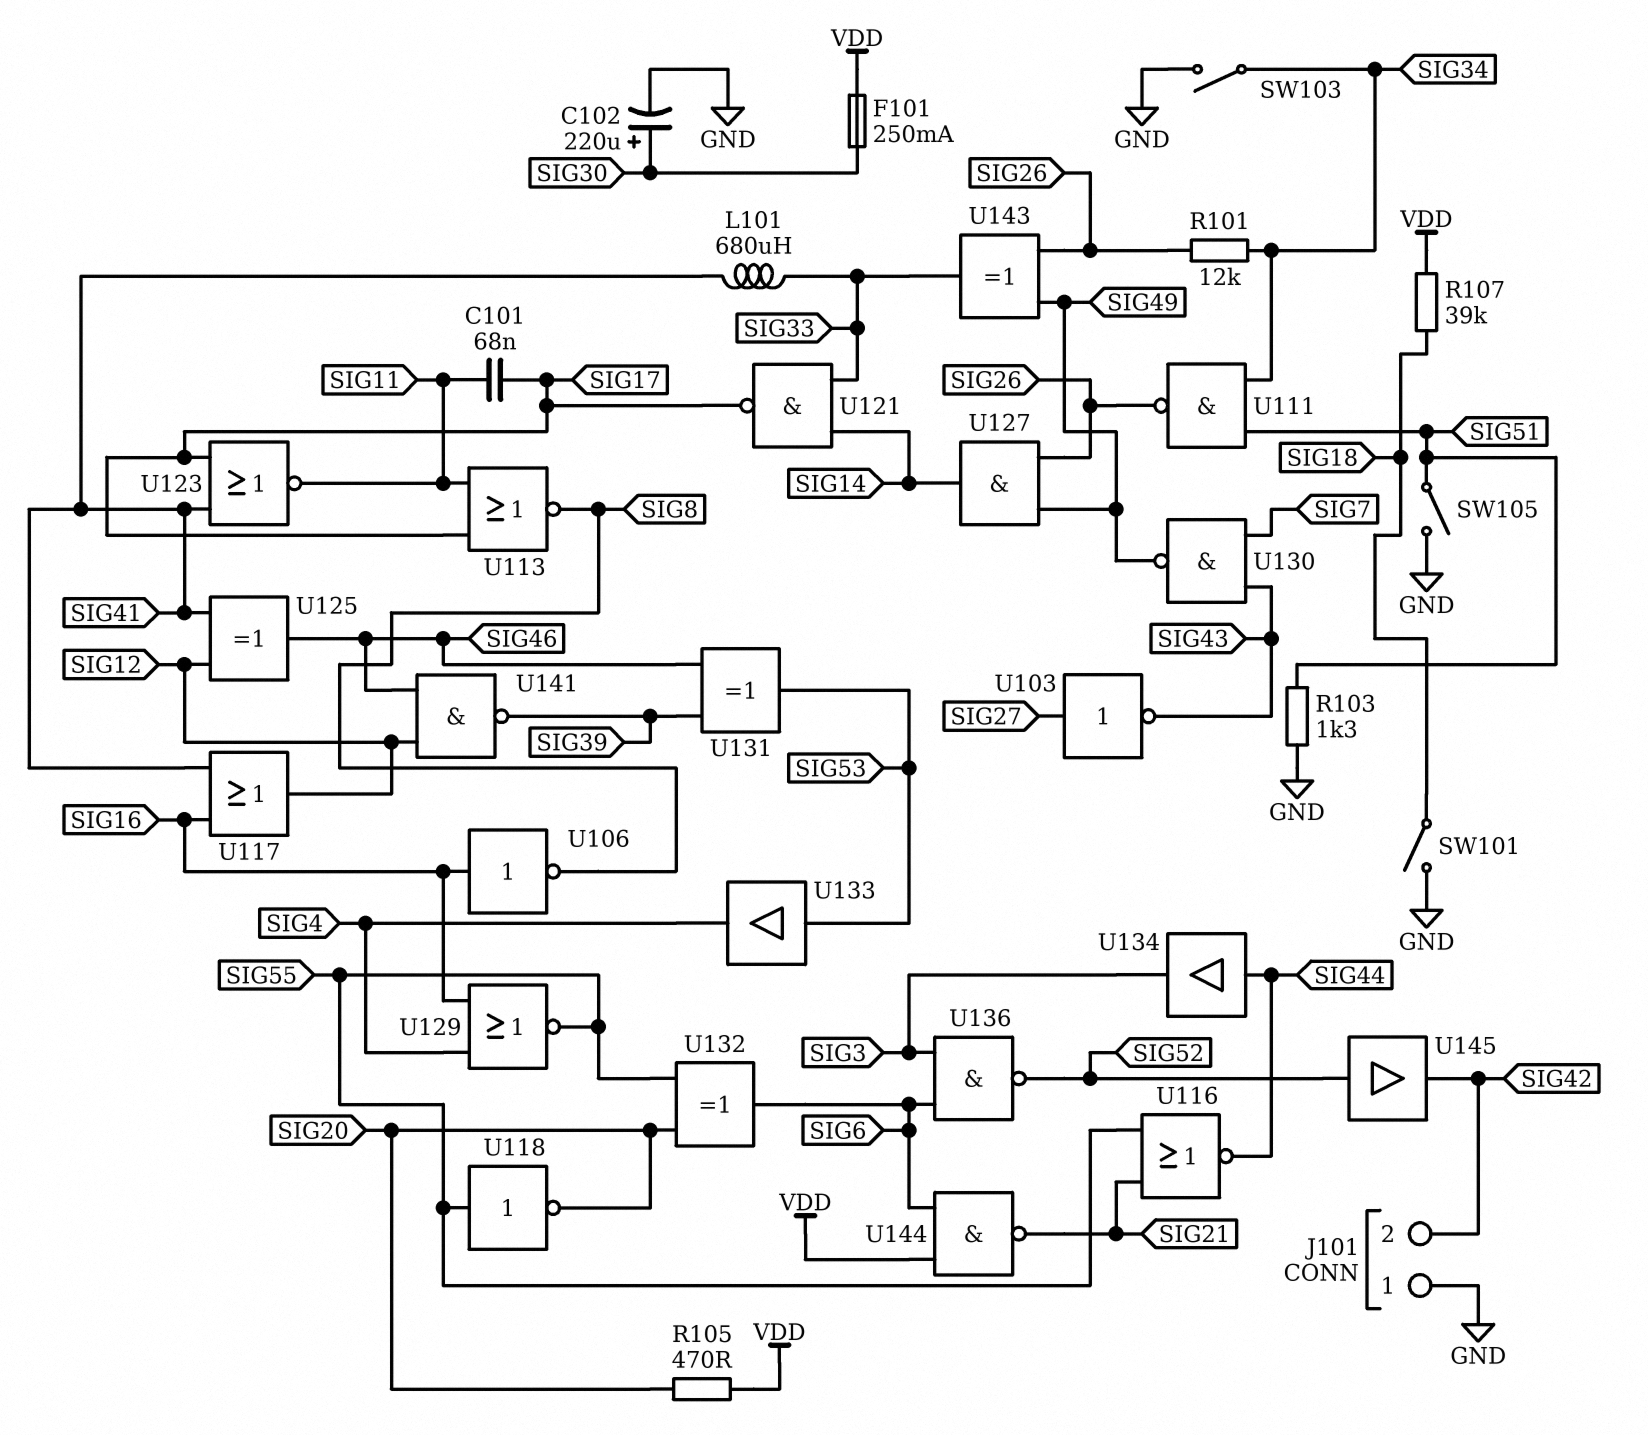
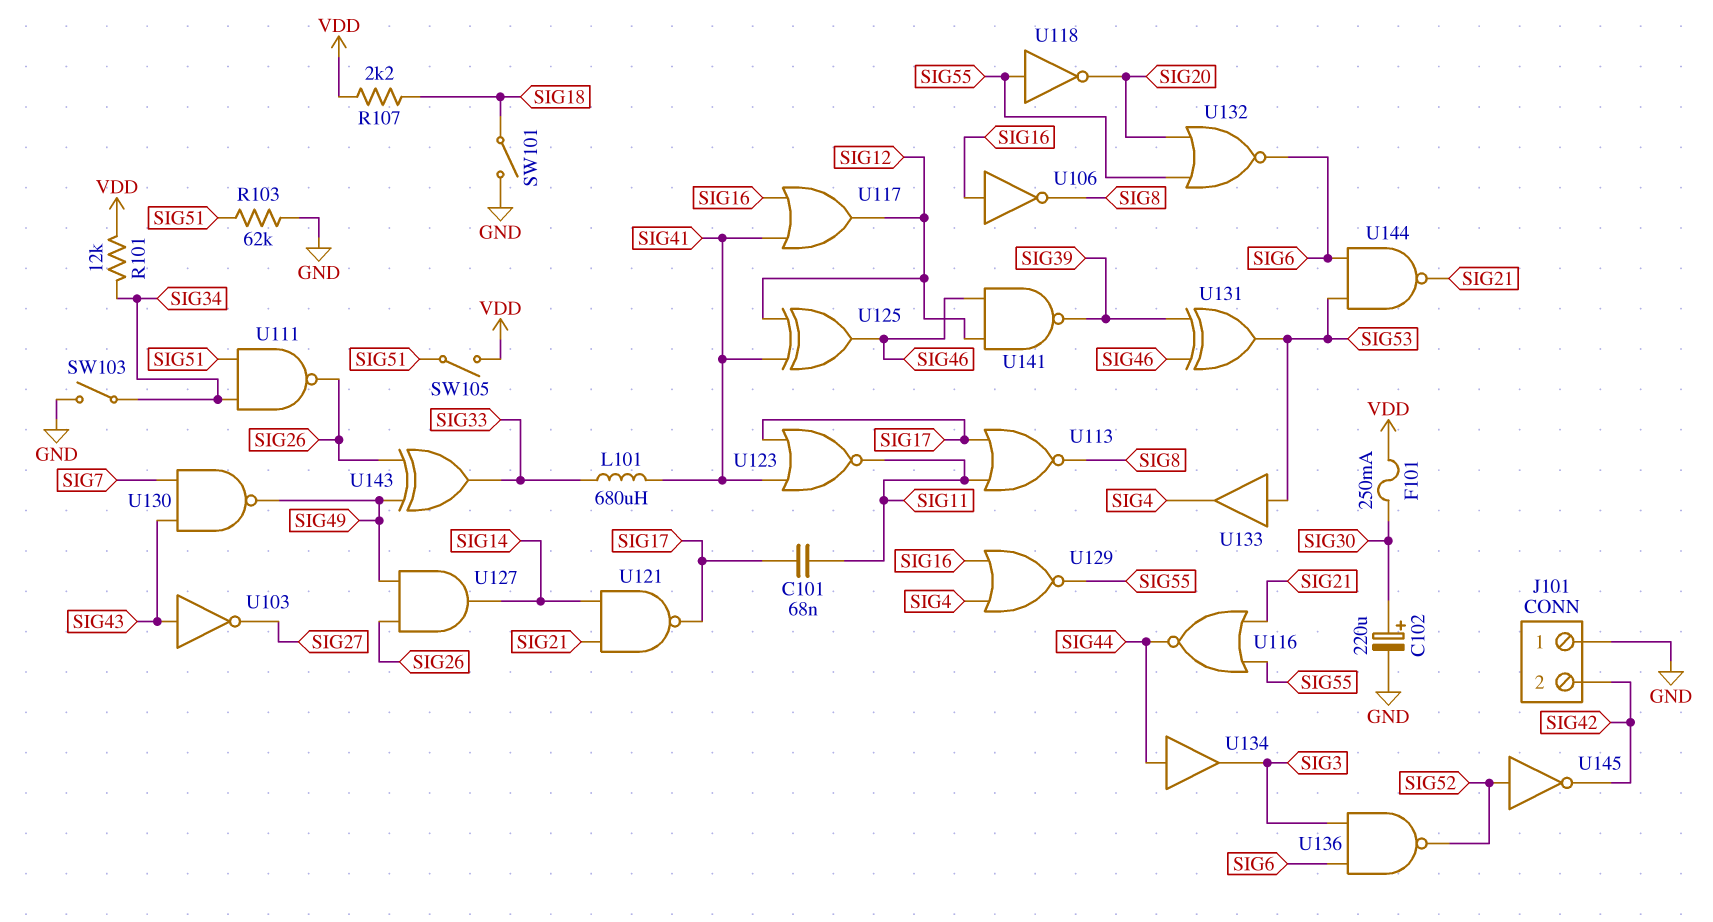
R101: 12k (SIG26, SIG34) -> 12k (SIG34, VDD)
R103: 1.3k (GND, SIG51) -> 62k (GND, SIG51)
R105: 470 (SIG20, VDD) -> none
R107: 39k (SIG18, VDD) -> 2.2k (SIG18, VDD)
SW105: switch (GND, SIG51) -> switch (SIG51, VDD)
U103: NOT (in SIG27, out SIG43) -> NOT (in SIG43, out SIG27)
U121: NAND (in SIG14, in SIG33, out SIG17) -> NAND (in SIG14, in SIG21, out SIG17)
U132: XOR (in SIG20, in SIG55, out SIG6) -> NOR (in SIG20, in SIG55, out SIG6)
U144: NAND (in SIG6, in VDD, out SIG21) -> NAND (in SIG6, in SIG53, out SIG21)
U145: buffer (in SIG52, out SIG42) -> NOT (in SIG52, out SIG42)

